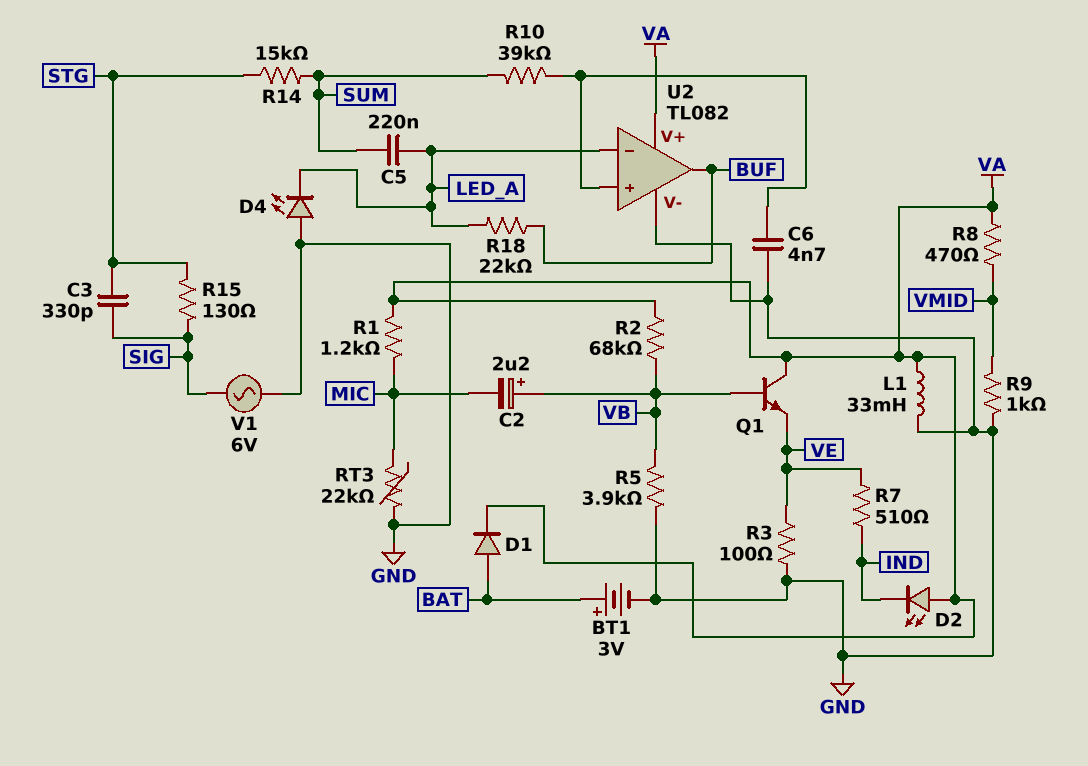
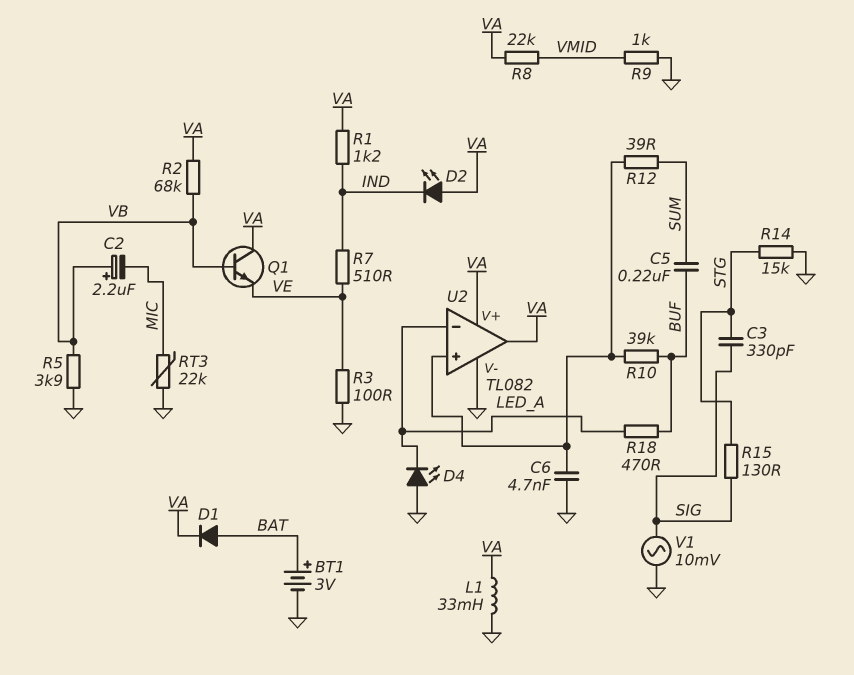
C5: 220nF (LED_A, SUM) -> 220nF (BUF, SUM)
R1: 1.2k (MIC, VA) -> 1.2k (IND, VA)
R8: 470 (VA, VMID) -> 22k (VA, VMID)
R10: 39k (SUM, U2/in+) -> 39k (BUF, U2/in+)
R12: none -> 39 (SUM, U2/in+)
R14: 15k (STG, SUM) -> 15k (GND, STG)
R18: 22k (BUF, LED_A) -> 470 (BUF, LED_A)
U2 pin out: BUF -> VA
V1: AC 6V (GND, SIG) -> AC 10mV (GND, SIG)

